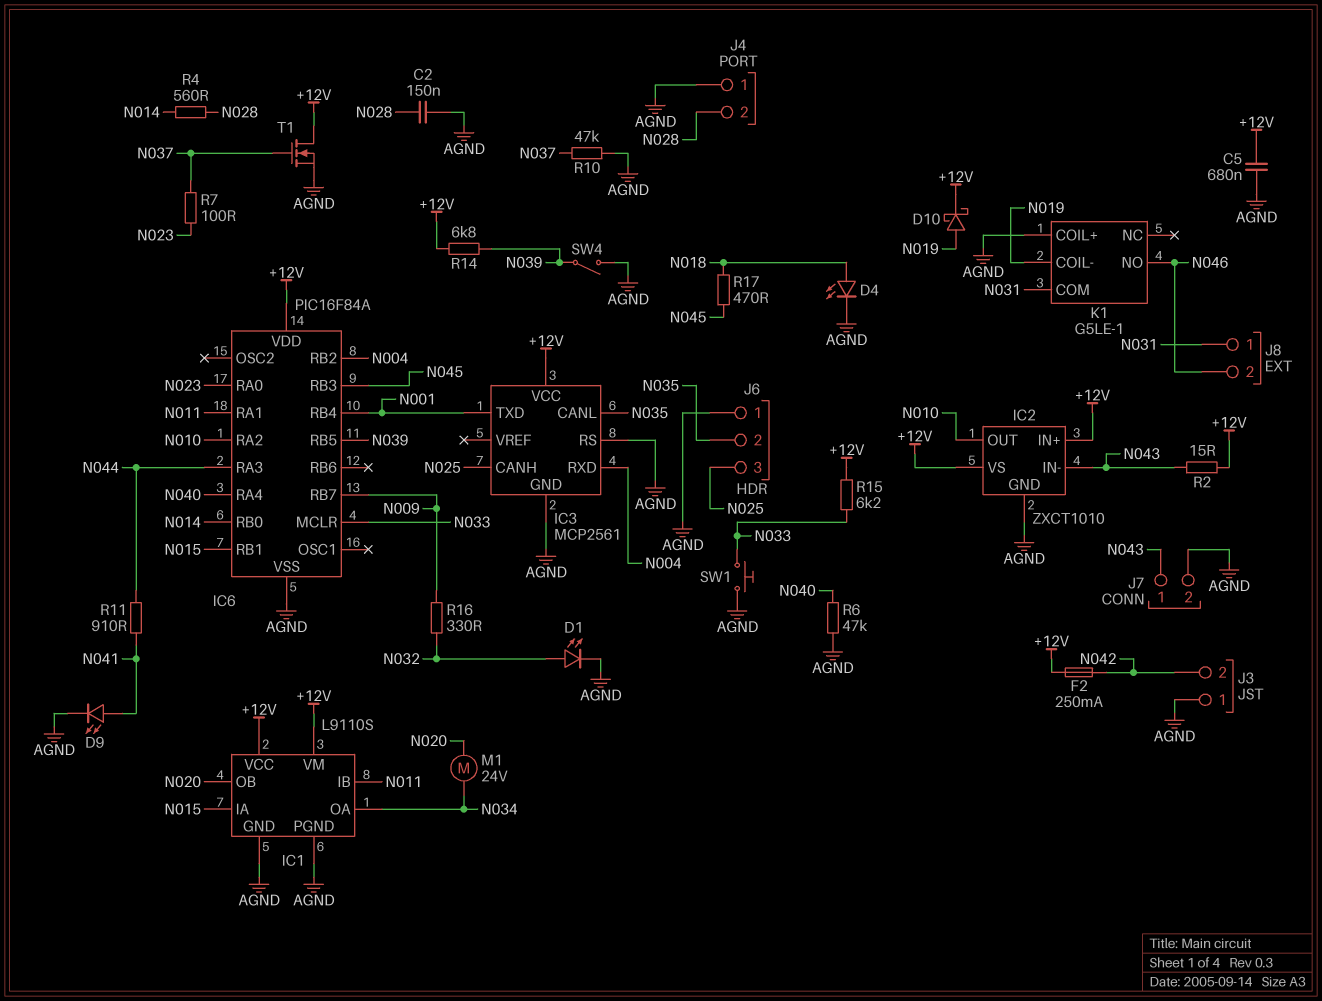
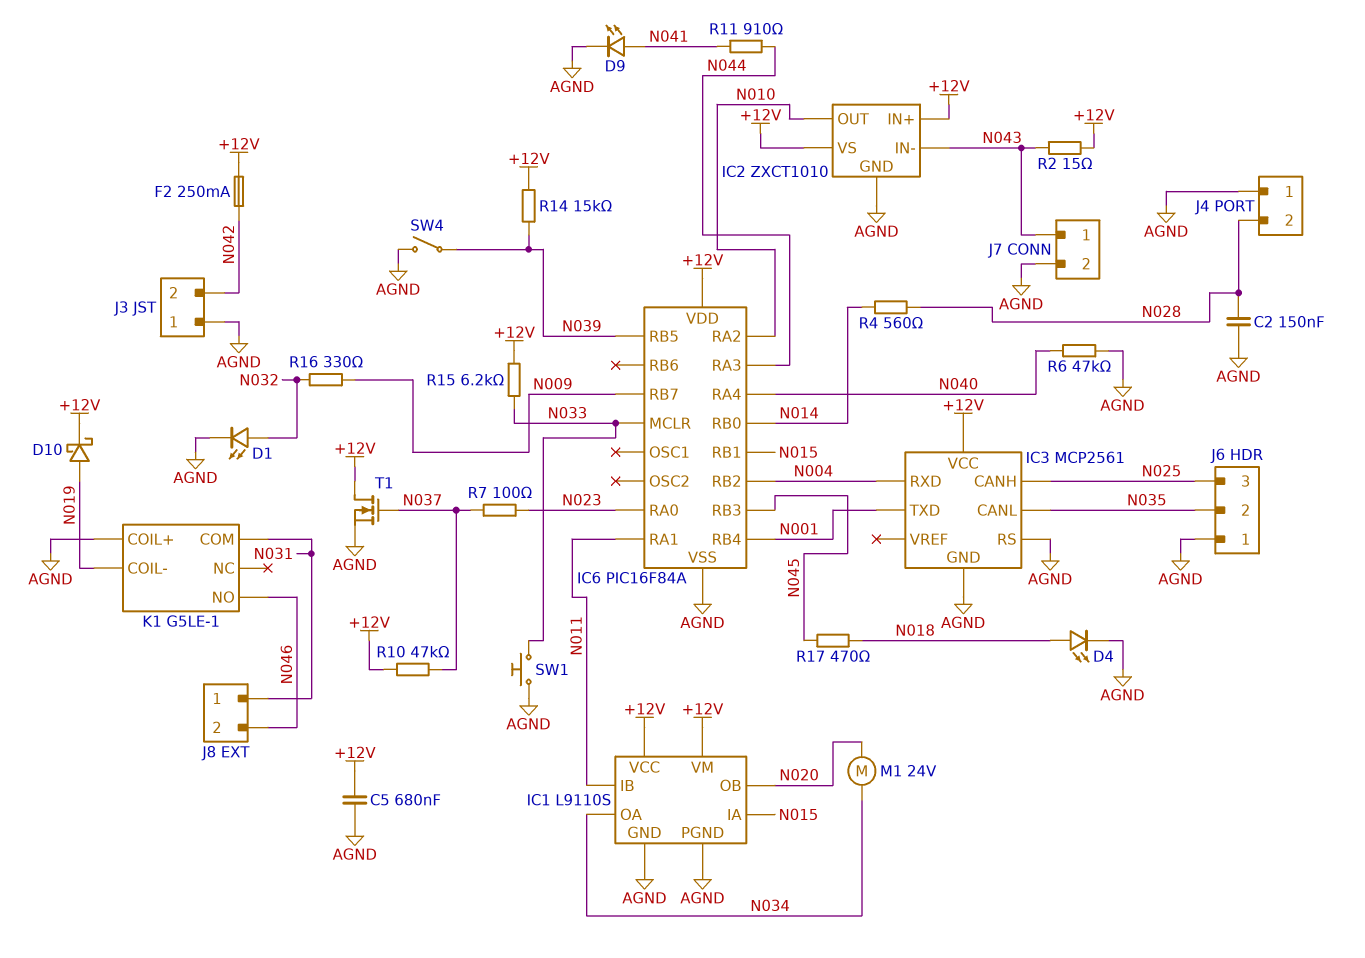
R10: 47k (AGND, N037) -> 47k (+12V, N037)
R14: 6.8k (+12V, N039) -> 15k (+12V, N039)

